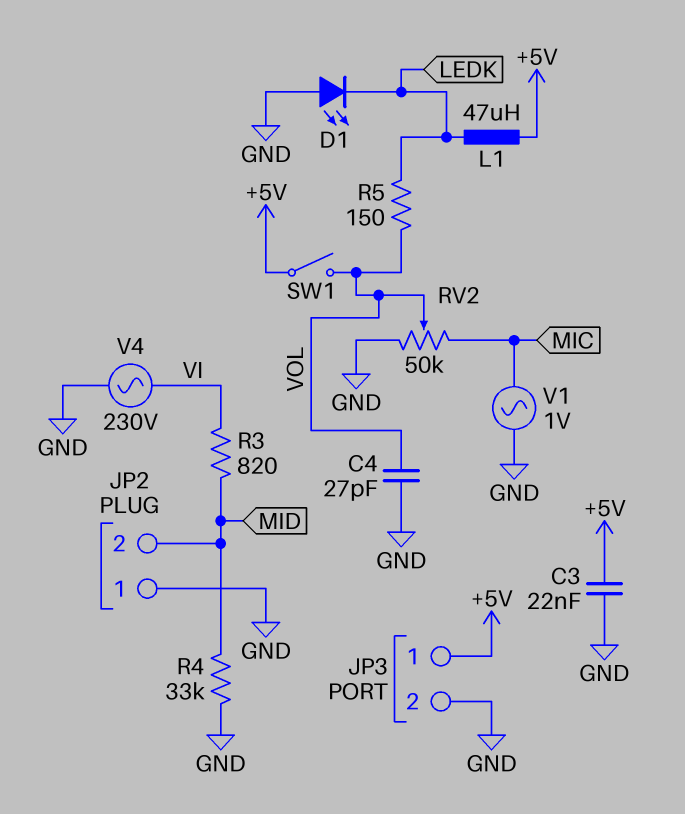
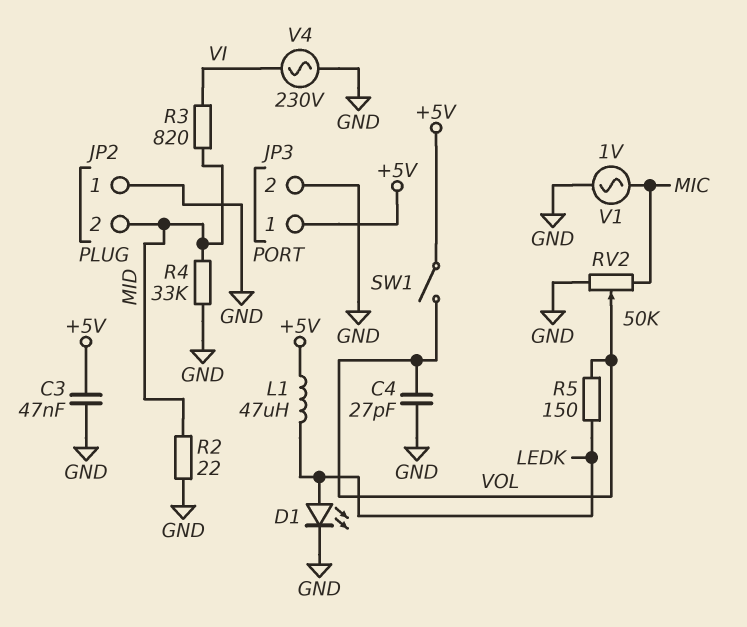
C3: 22nF (+5V, GND) -> 47nF (+5V, GND)
D1: LED (A GND, K LEDK) -> LED (A LEDK, K GND)
R2: none -> 22 (GND, MID)

